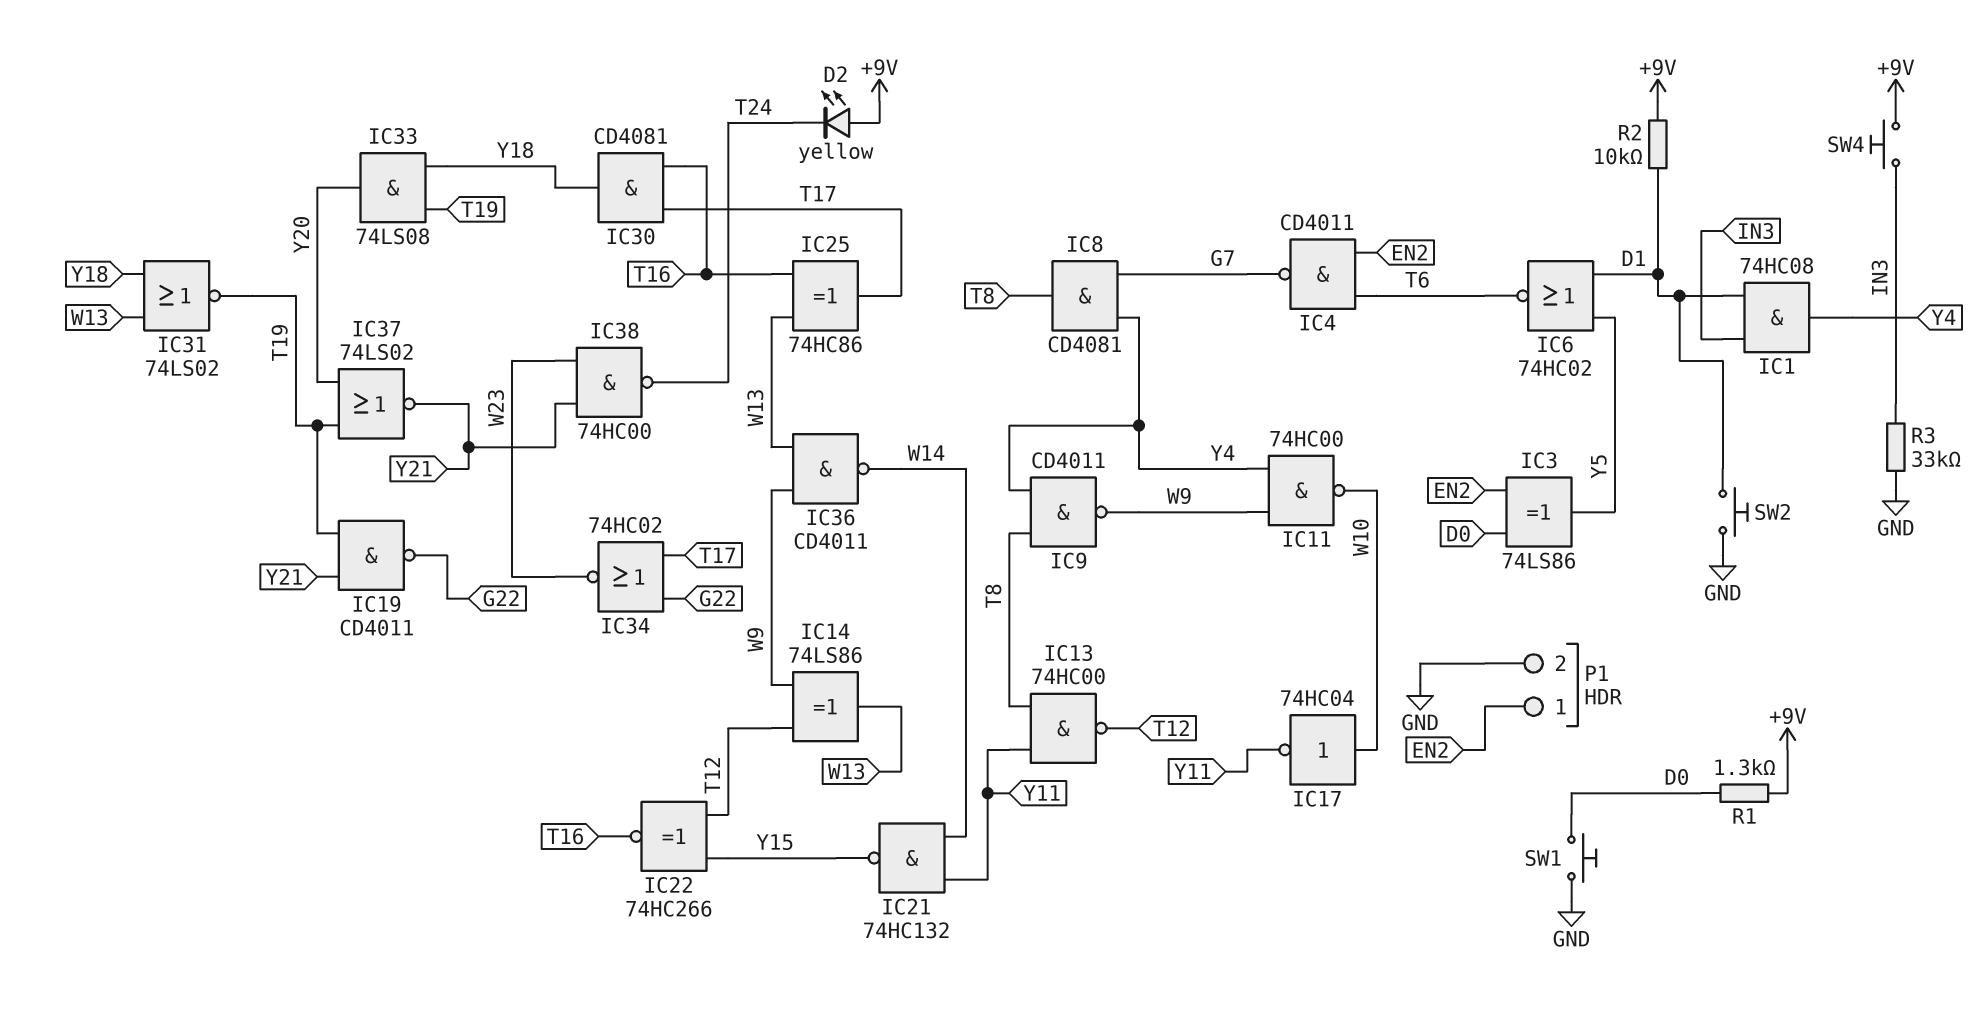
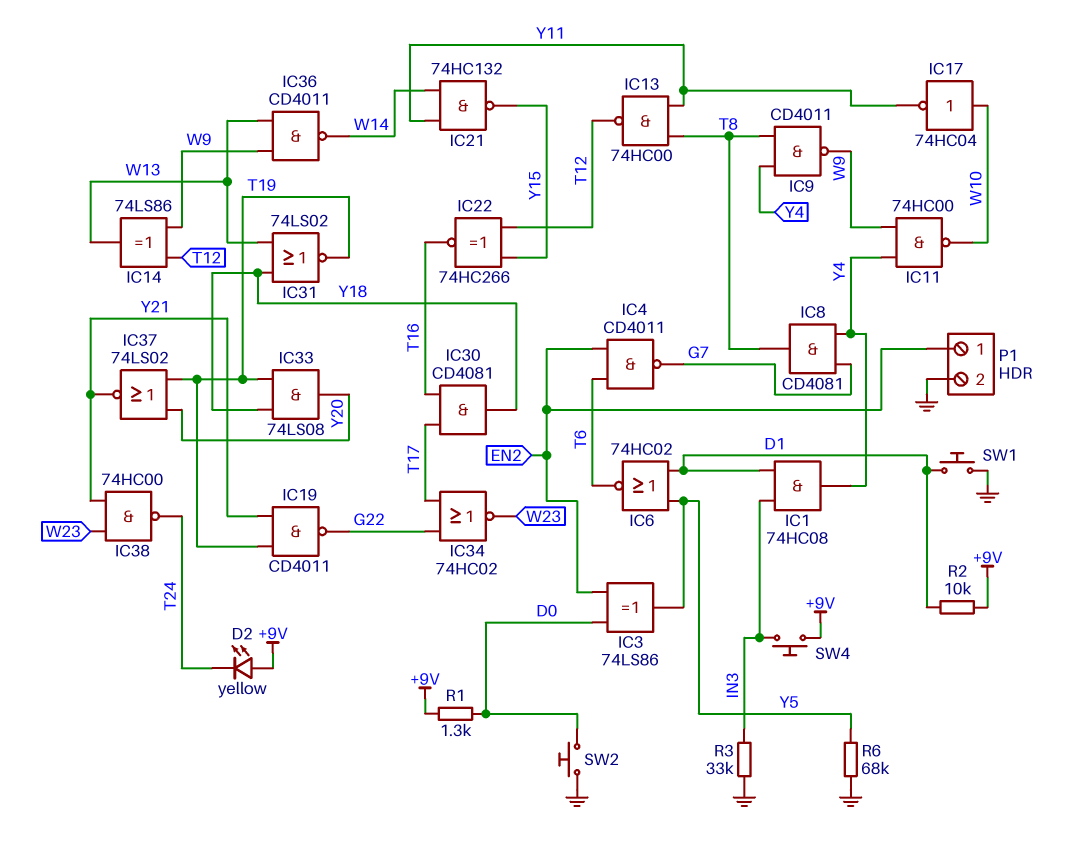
IC25: XOR 74HC86 (in T16, in W13, out T17) -> none
R6: none -> 68k (GND, Y5)
SW1: button (D0, GND) -> button (D1, GND)
SW2: button (D1, GND) -> button (D0, GND)

